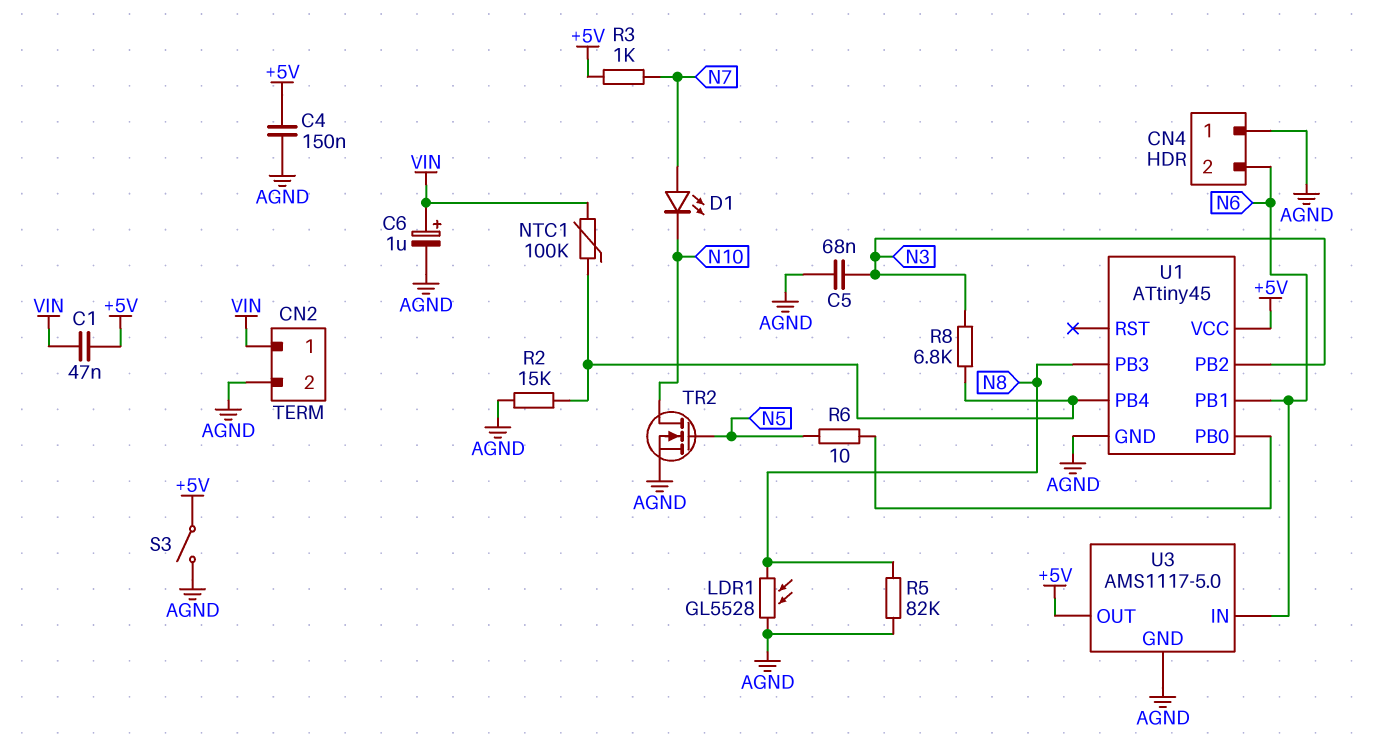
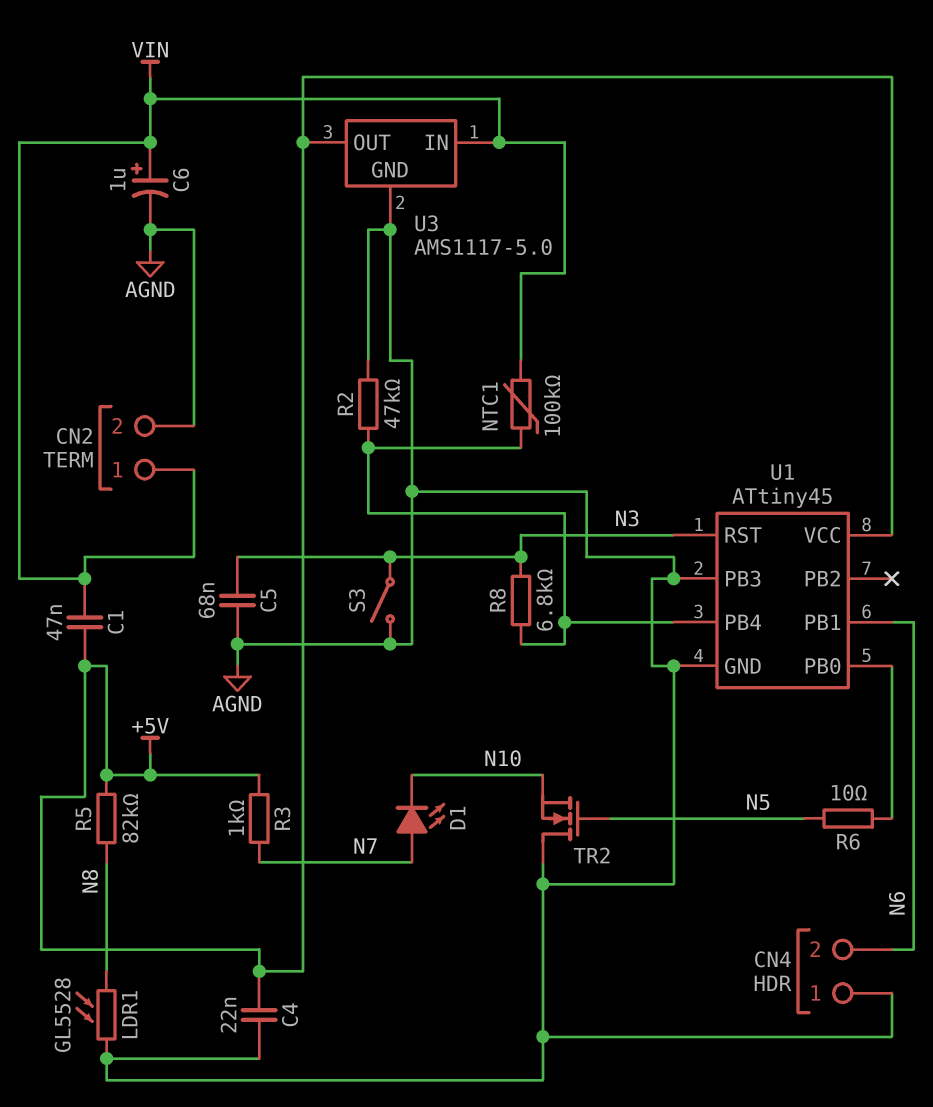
C4: 150nF (+5V, AGND) -> 22nF (+5V, AGND)
R2: 15k (AGND, U1/PB4) -> 47k (AGND, U1/PB4)
R5: 82k (AGND, N8) -> 82k (+5V, N8)
S3: switch (+5V, AGND) -> switch (AGND, N3)
TR2: NMOS (G N5, D N10, S AGND) -> NMOS (G N5, D AGND, S N10)
U1 pin PB2: N3 -> none
U1 pin PB3: N8 -> AGND
U1 pin RST: none -> N3
U3 pin IN: N6 -> VIN

